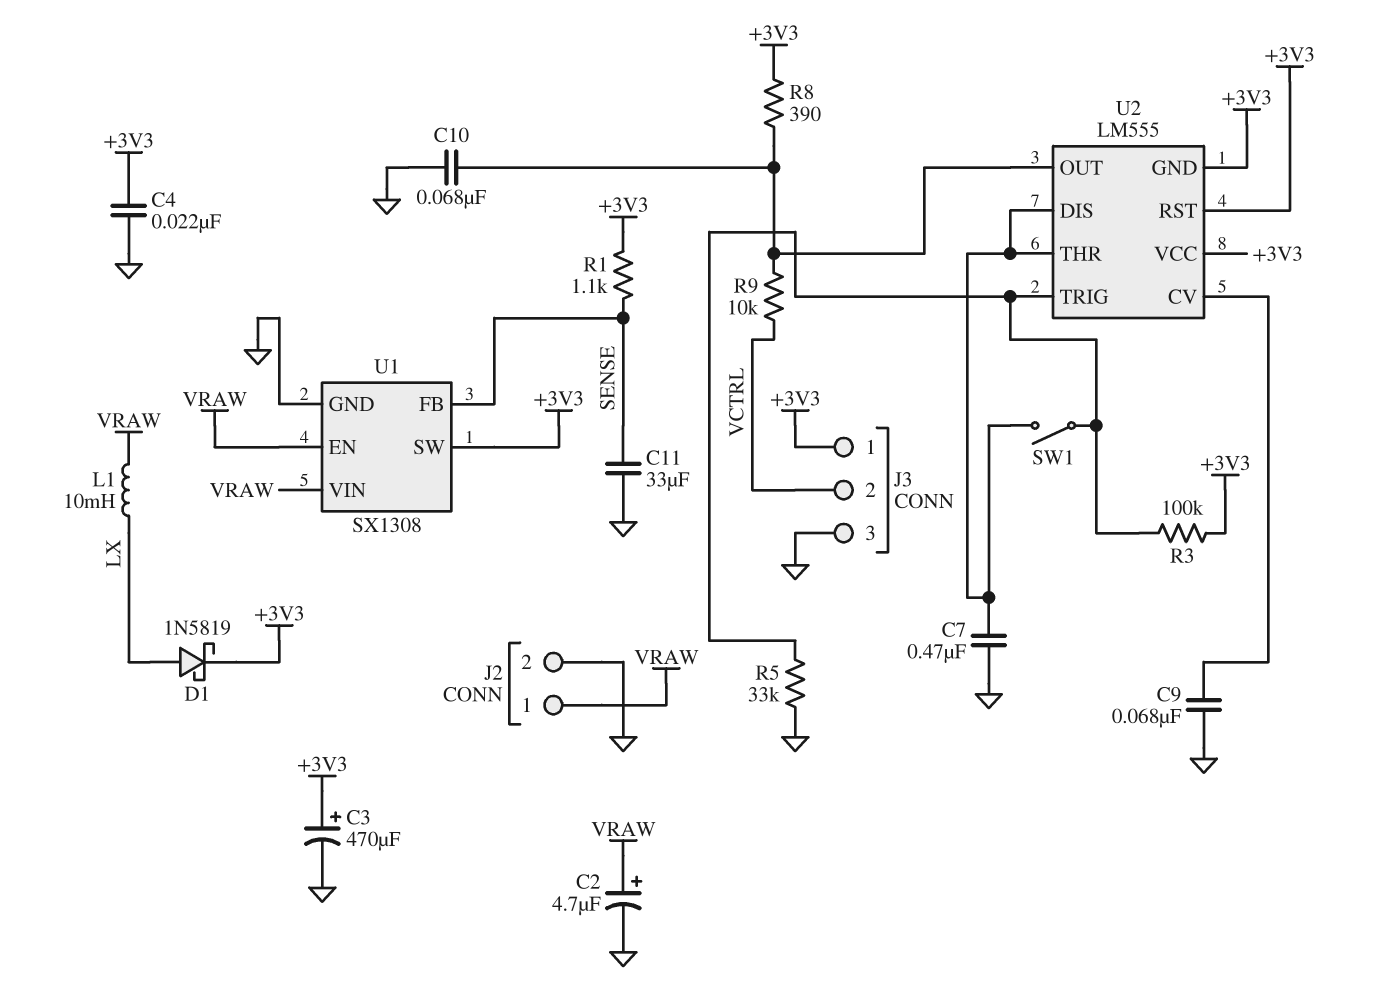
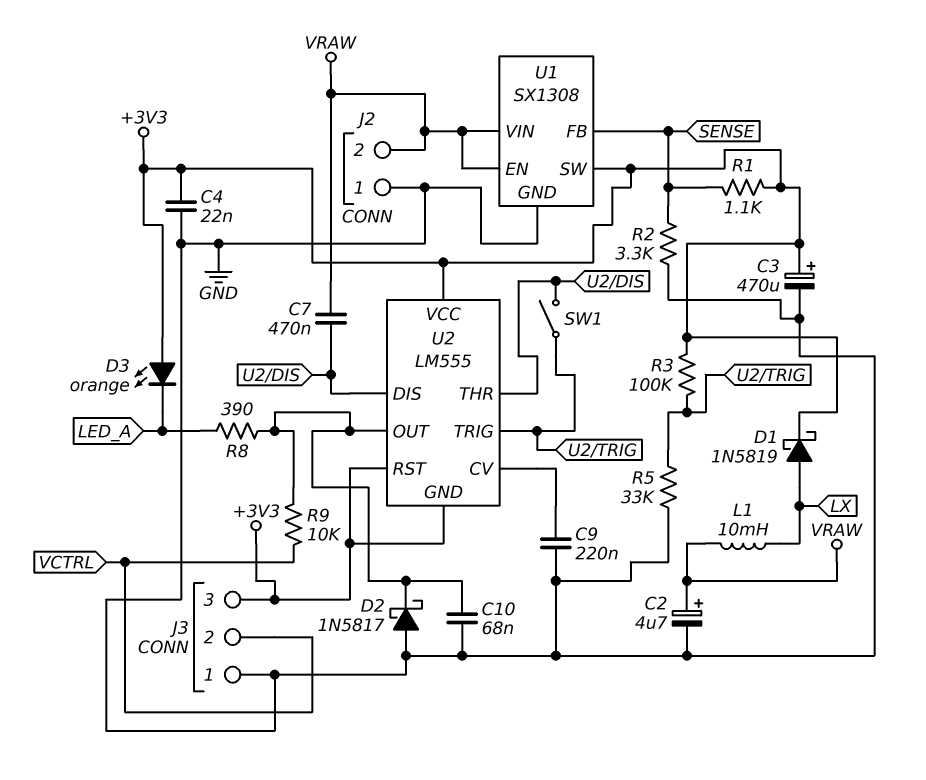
C7: 470nF (GND, U2/DIS) -> 470nF (U2/DIS, VRAW)
C9: 68nF (GND, U2/CV) -> 220nF (GND, U2/CV)
C11: 33uF (GND, SENSE) -> none
D2: none -> schottky 1N5817 (A GND, K U2/OUT)
D3: none -> LED orange (A +3V3, K LED_A)
J2 pin 1: VRAW -> GND
J2 pin 2: GND -> VRAW
J3 pin 1: +3V3 -> GND
J3 pin 3: GND -> +3V3
R2: none -> 3.3k (GND, SENSE)
R8: 390 (+3V3, U2/OUT) -> 390 (LED_A, U2/OUT)

